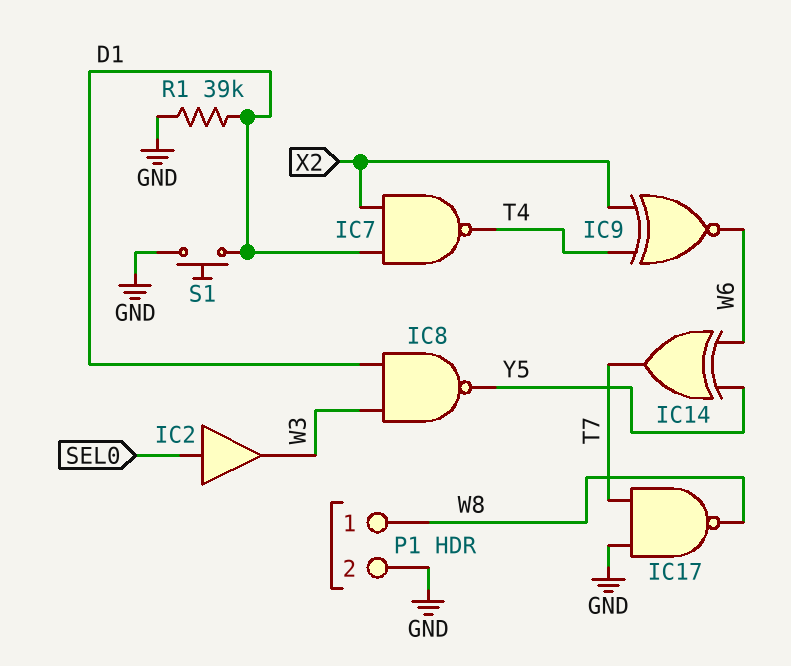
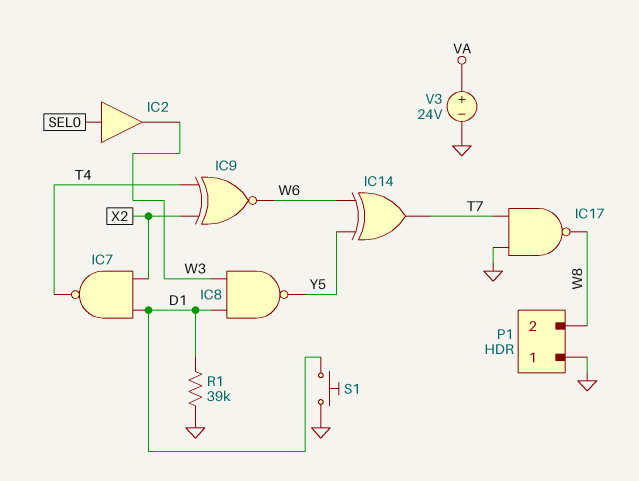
P1 pin 1: W8 -> GND
P1 pin 2: GND -> W8
V3: none -> 24V (plus VA, minus GND)

